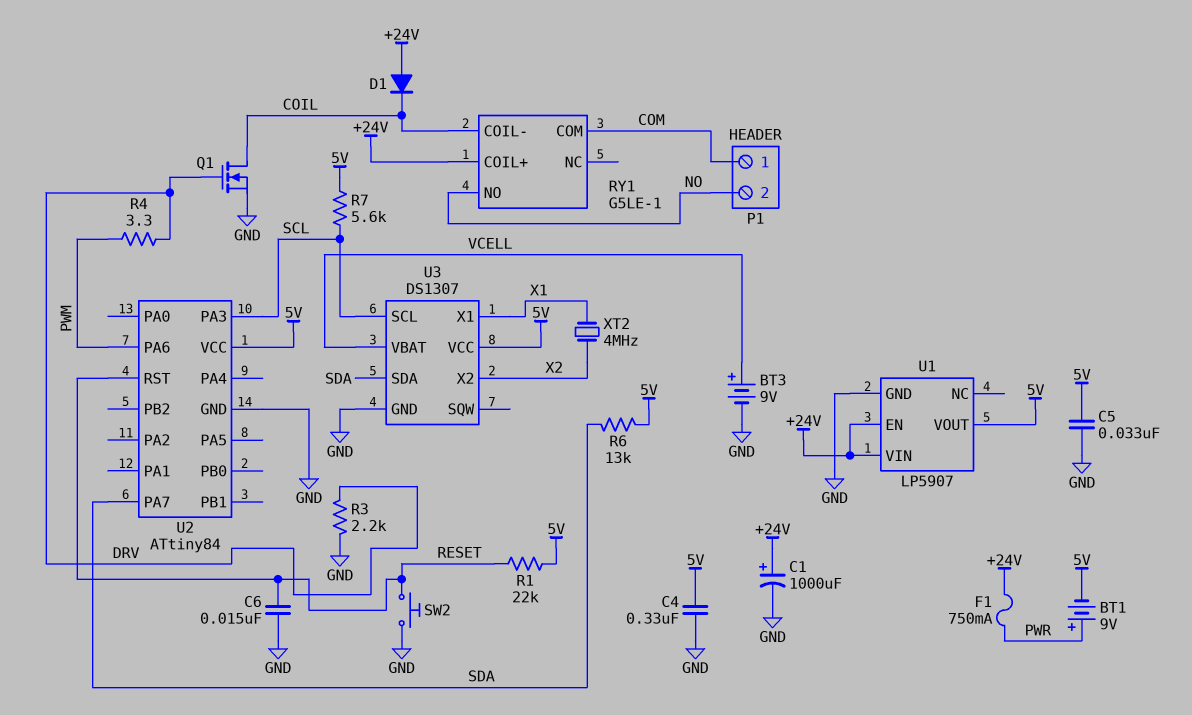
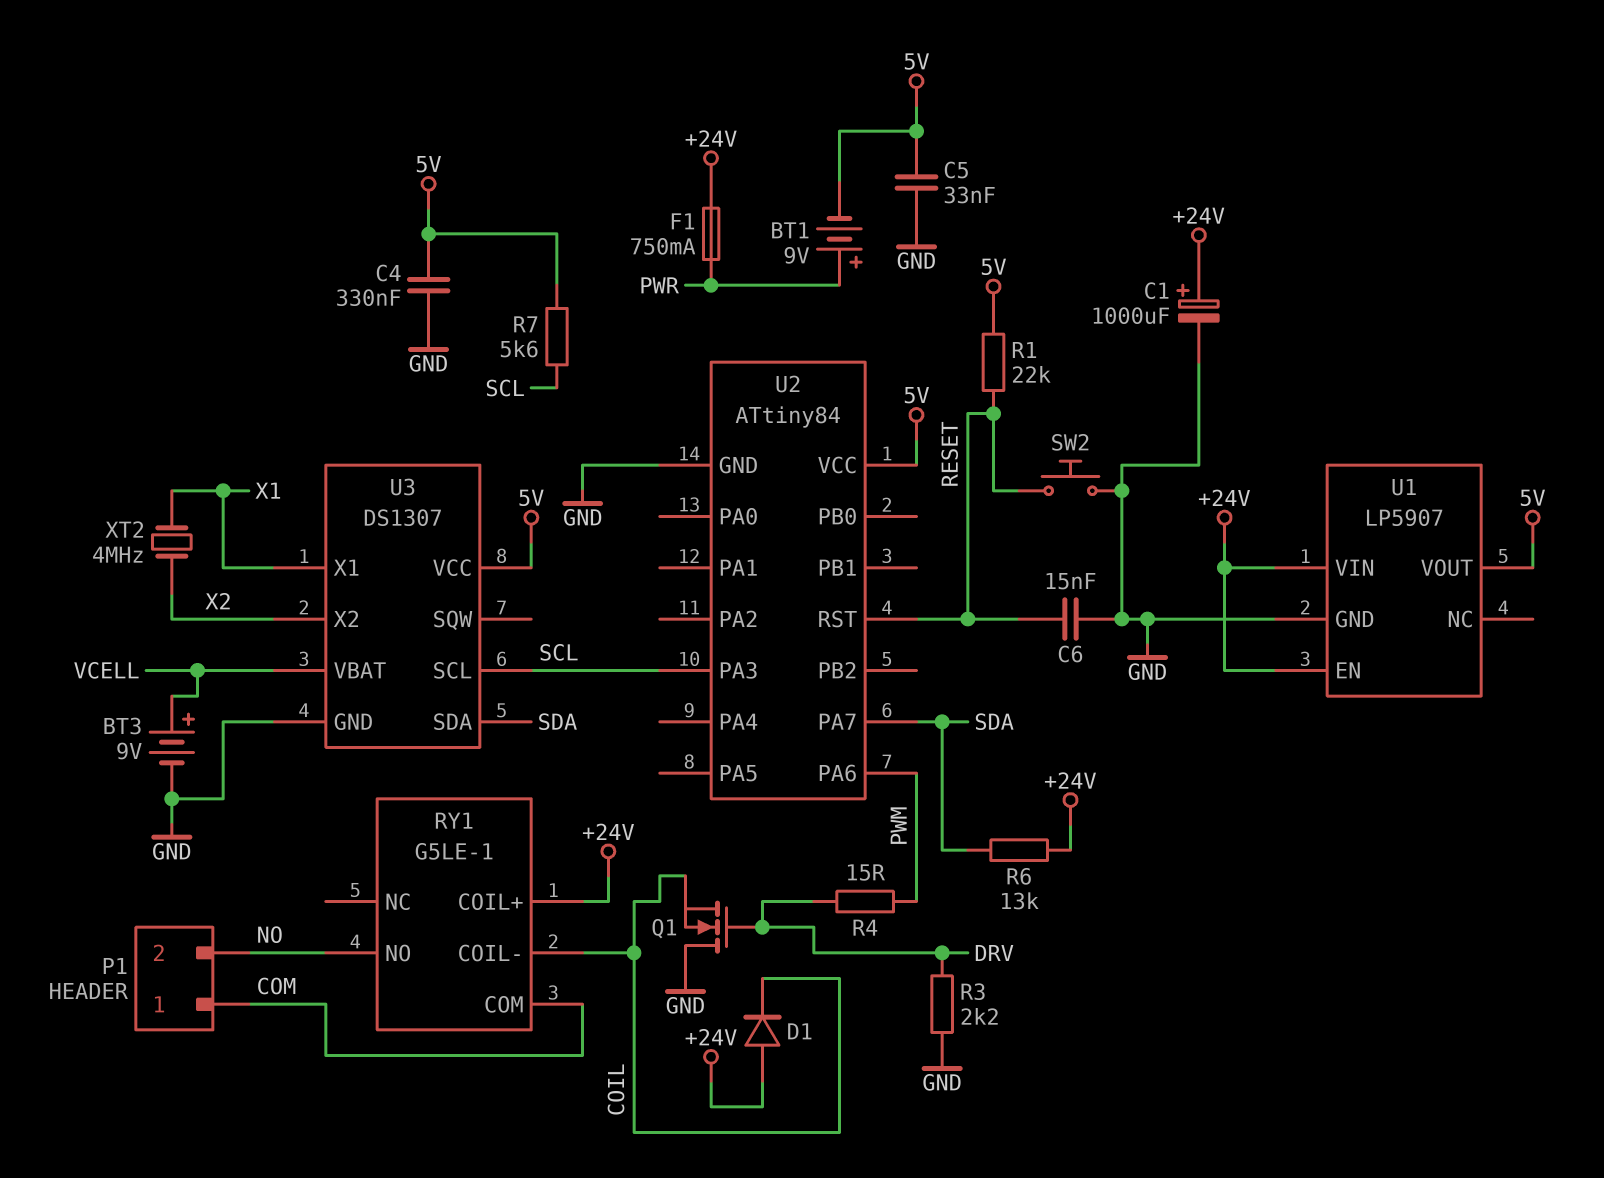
Q1: NMOS (G DRV, D COIL, S GND) -> NMOS (G DRV, D GND, S COIL)
R4: 3.3 (DRV, PWM) -> 15 (DRV, PWM)
R6: 13k (5V, SDA) -> 13k (+24V, SDA)

